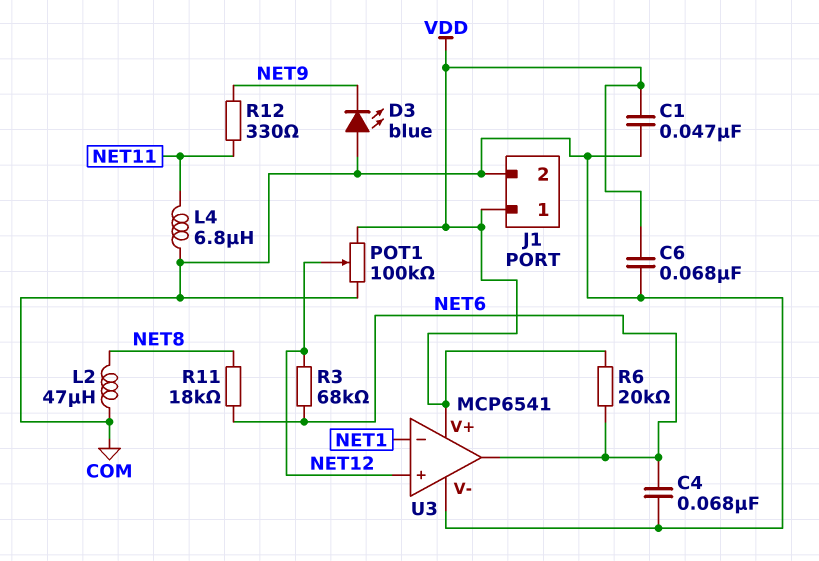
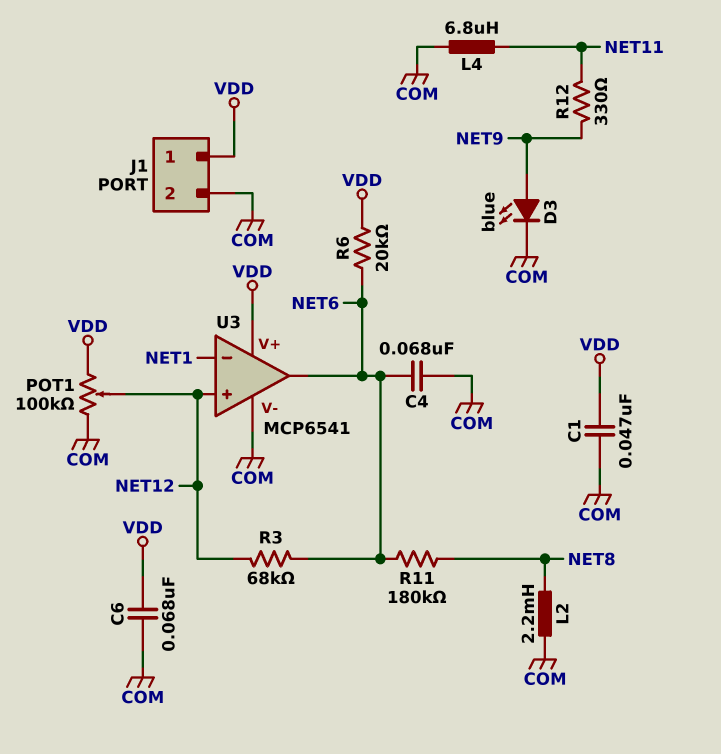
D3: LED blue (A COM, K NET9) -> LED blue (A NET9, K COM)
L2: 47uH (COM, NET8) -> 2.2mH (COM, NET8)
R11: 18k (NET6, NET8) -> 180k (NET6, NET8)

